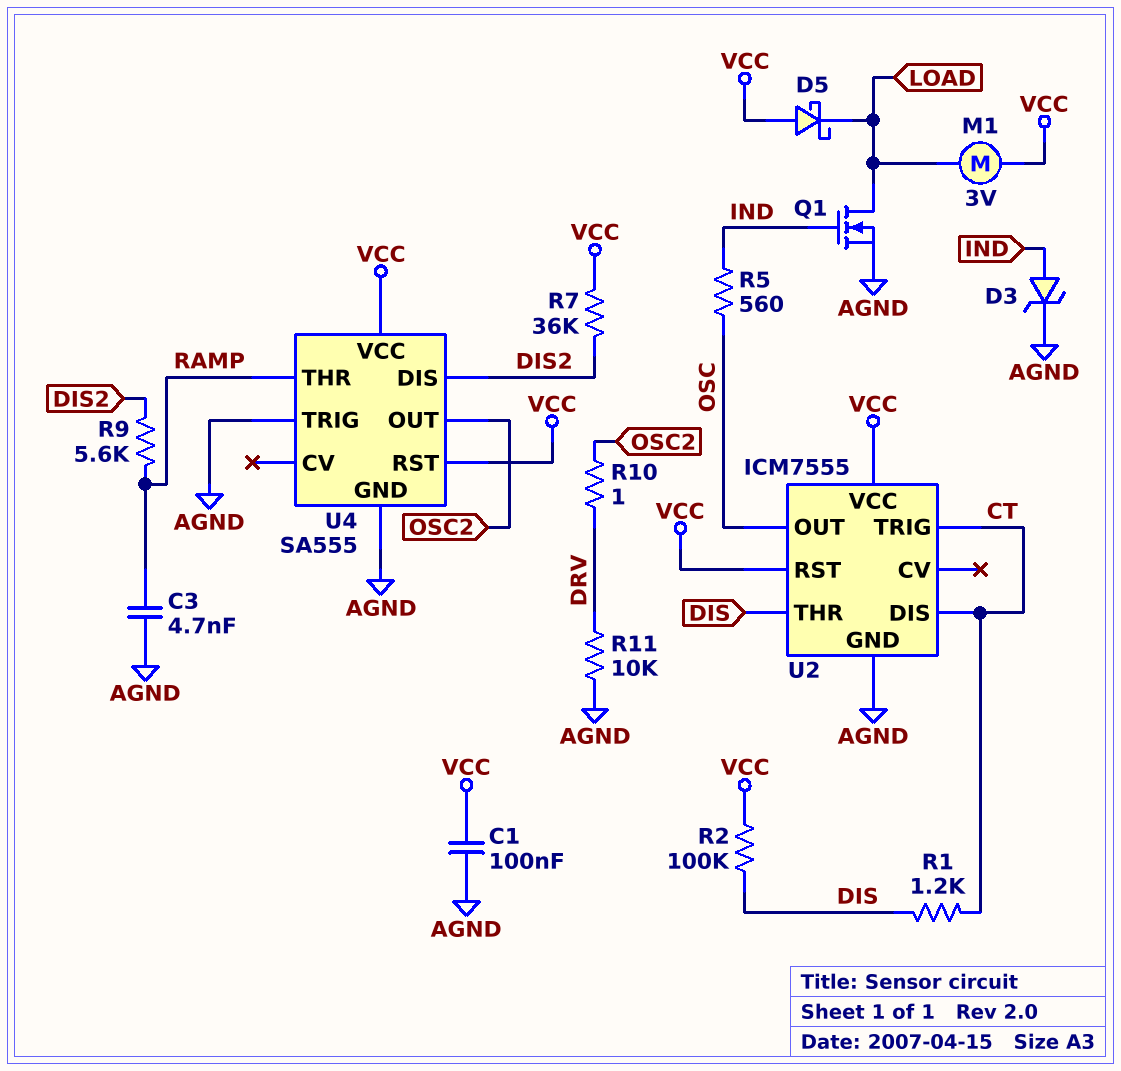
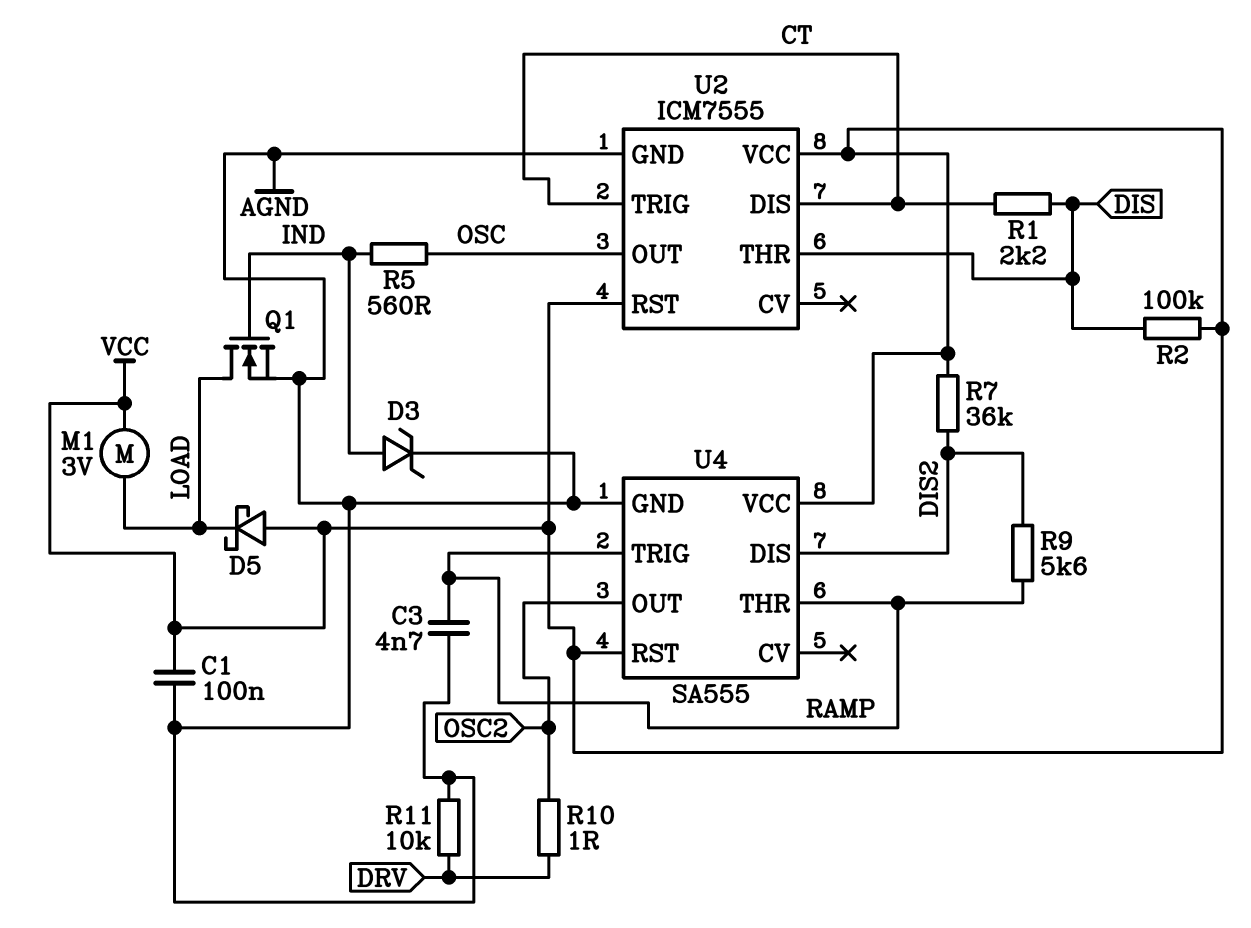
R1: 1.2k (CT, DIS) -> 2.2k (CT, DIS)
U4 pin TRIG: AGND -> RAMP

